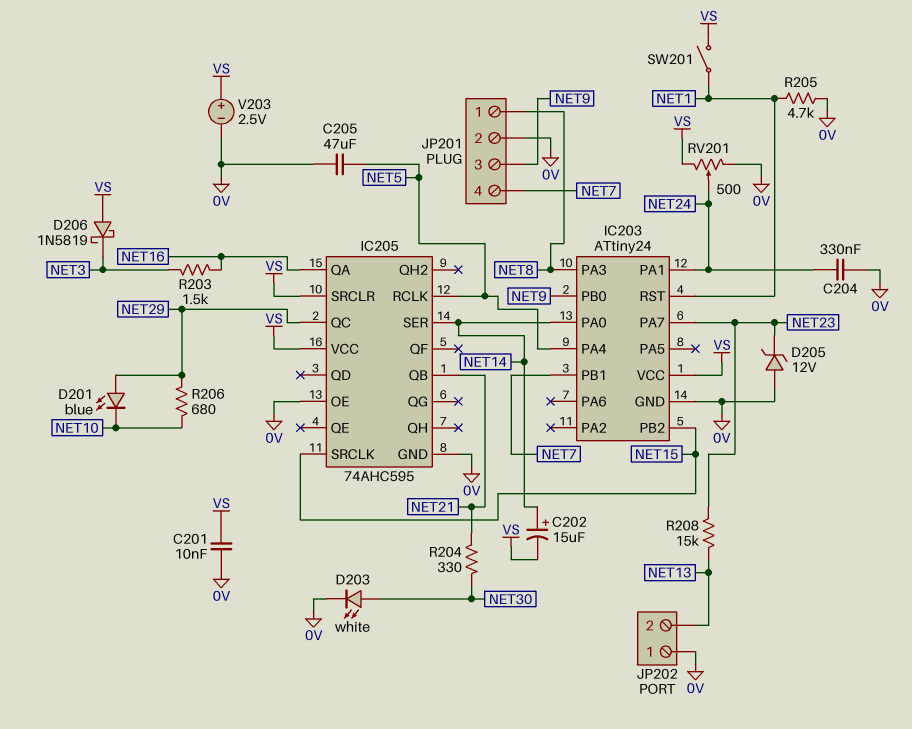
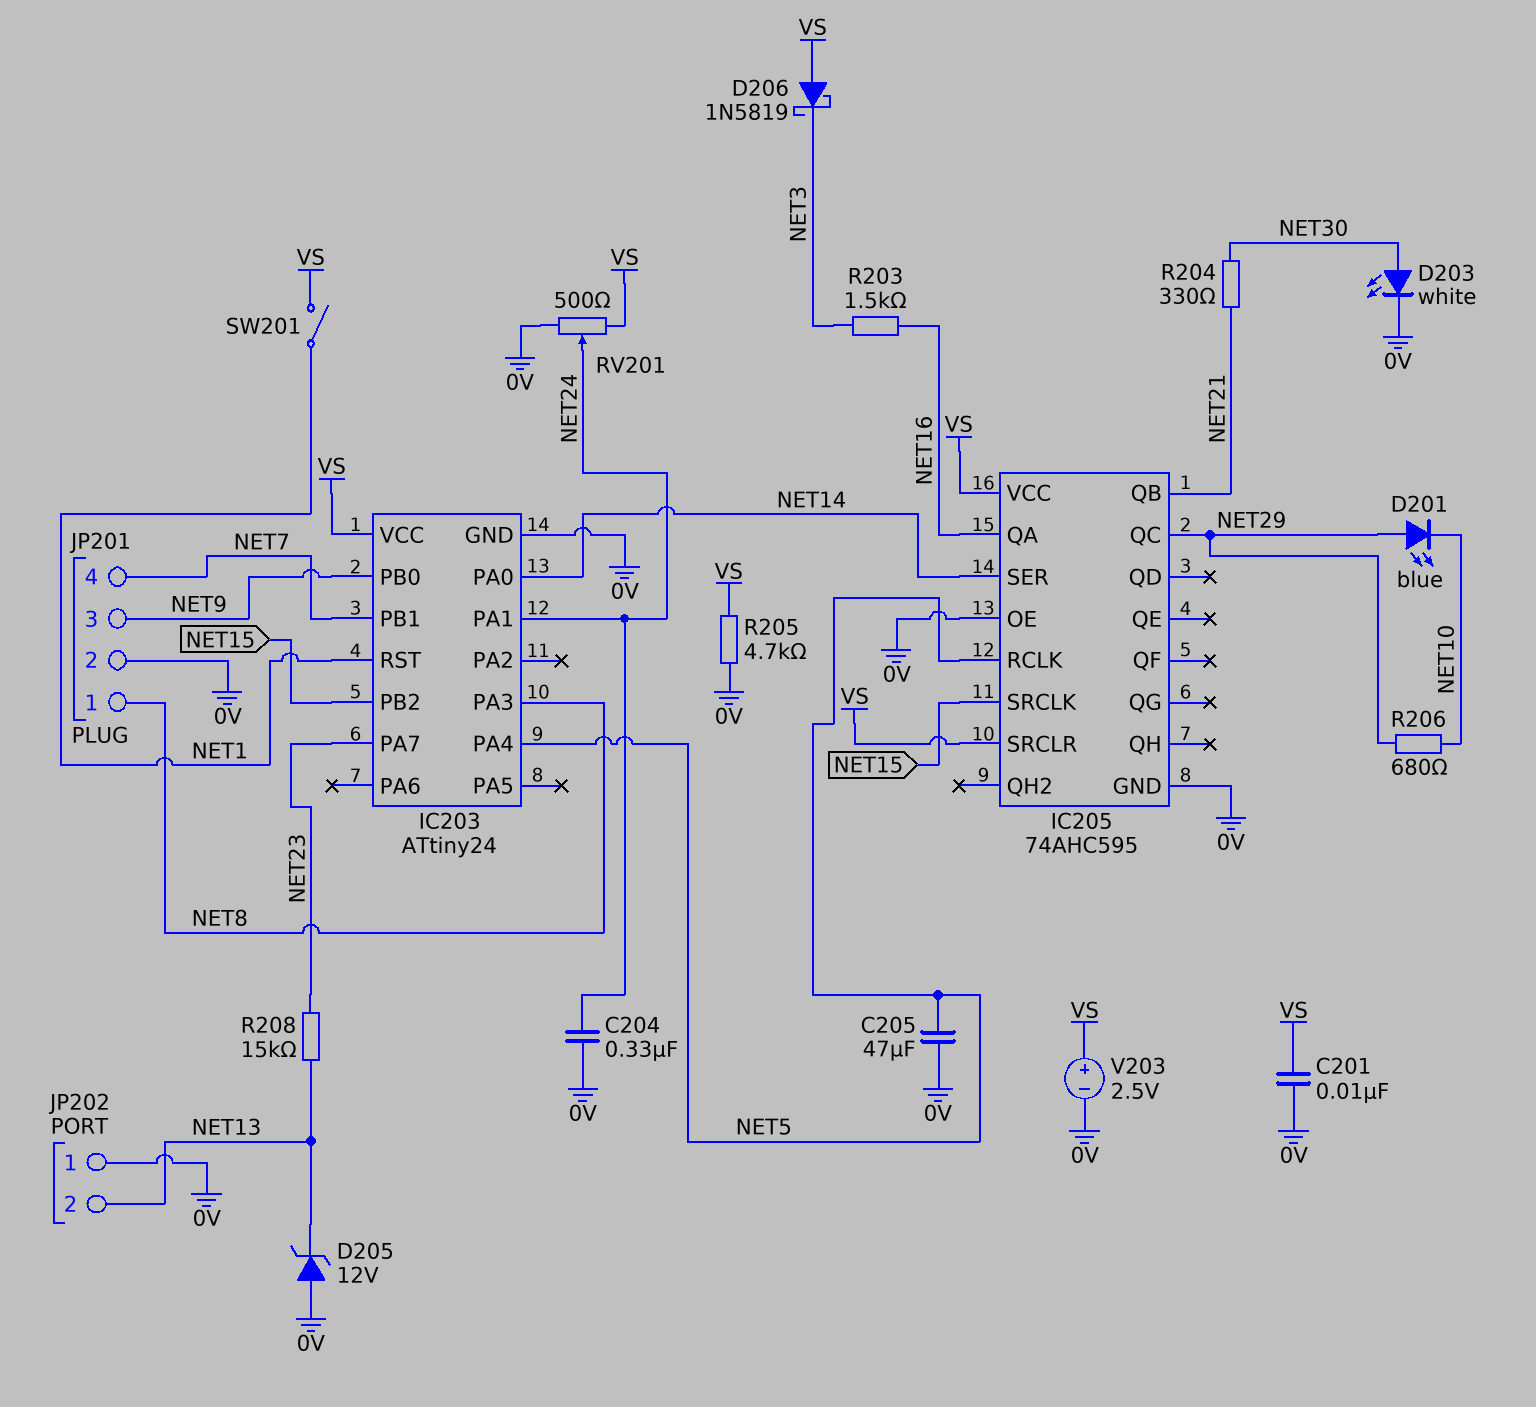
C202: 15uF (plus NET14, minus VS) -> none
D205: zener 12V (A 0V, K NET23) -> zener 12V (A 0V, K NET13)
R205: 4.7k (0V, NET1) -> 4.7k (0V, VS)

